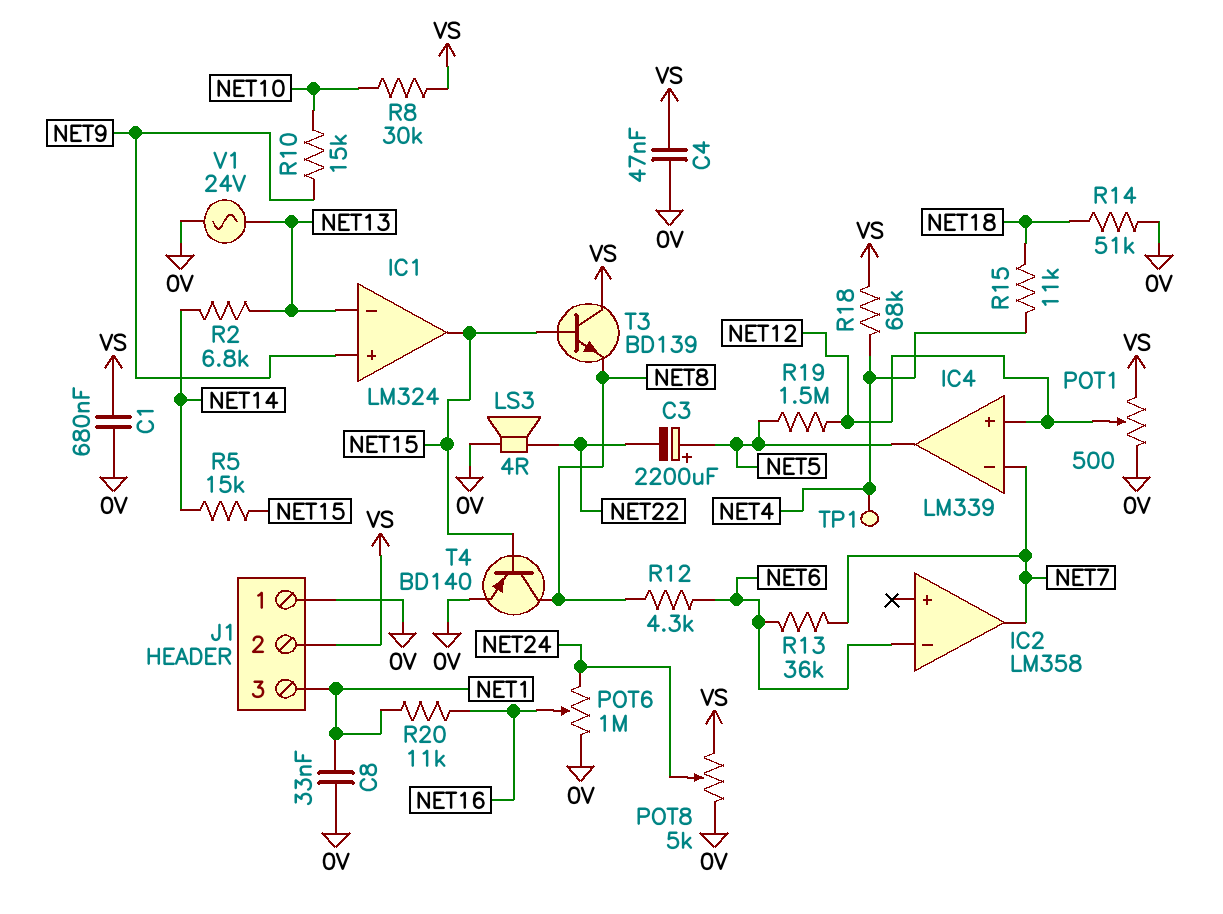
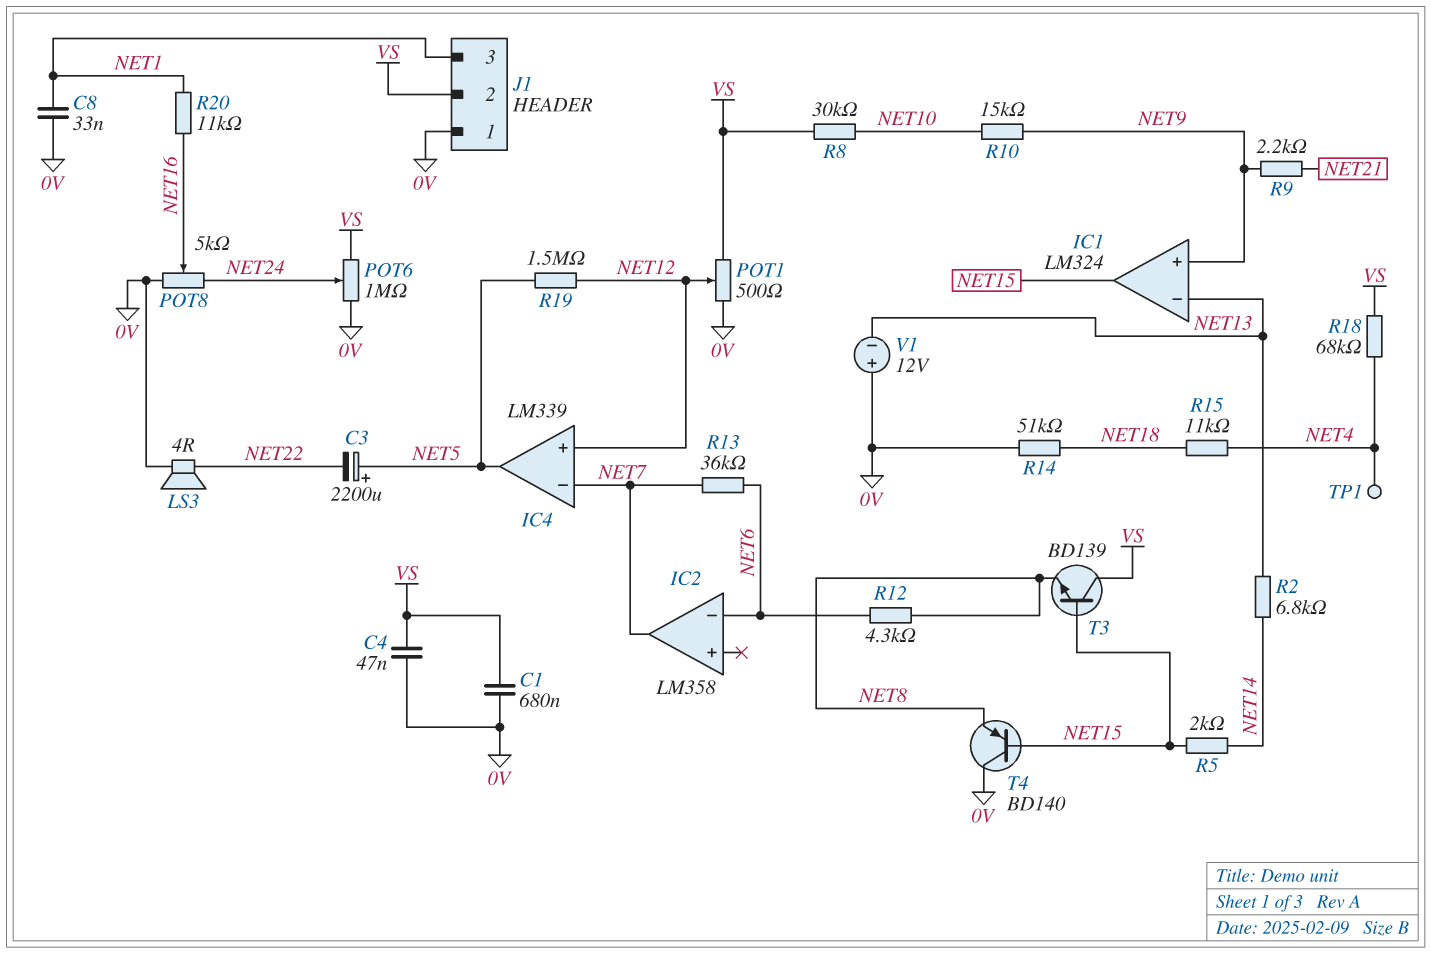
POT6: 1M (0V, NET24, wiper NET16) -> 1M (0V, VS, wiper NET24)
POT8: 5k (0V, VS, wiper NET24) -> 5k (0V, NET24, wiper NET16)
R5: 15k (NET14, NET15) -> 2k (NET14, NET15)
R9: none -> 2.2k (NET9, NET21)
T4: PNP BD140 (B NET15, C NET8, E 0V) -> PNP BD140 (B NET15, C 0V, E NET8)
V1: AC 24V (0V, NET13) -> 12V (plus 0V, minus NET13)

